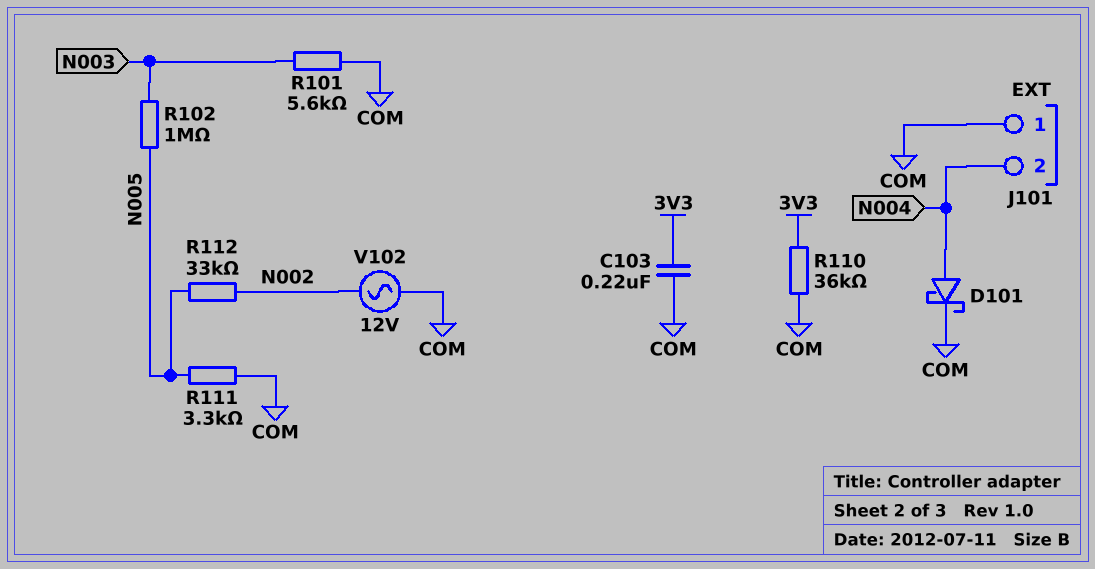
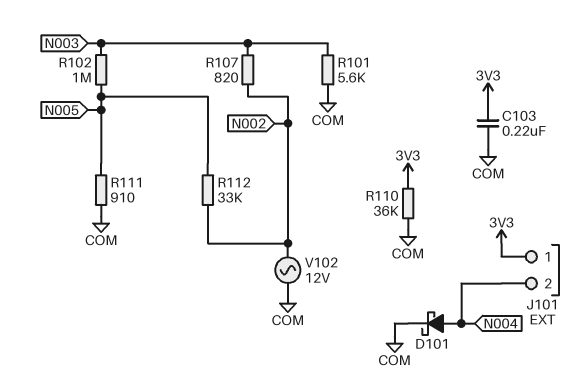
J101 pin 1: COM -> 3V3
R107: none -> 820 (N002, N003)
R111: 3.3k (COM, N005) -> 910 (COM, N005)

